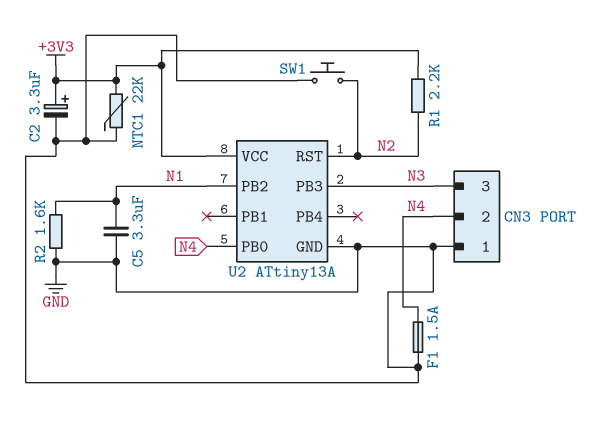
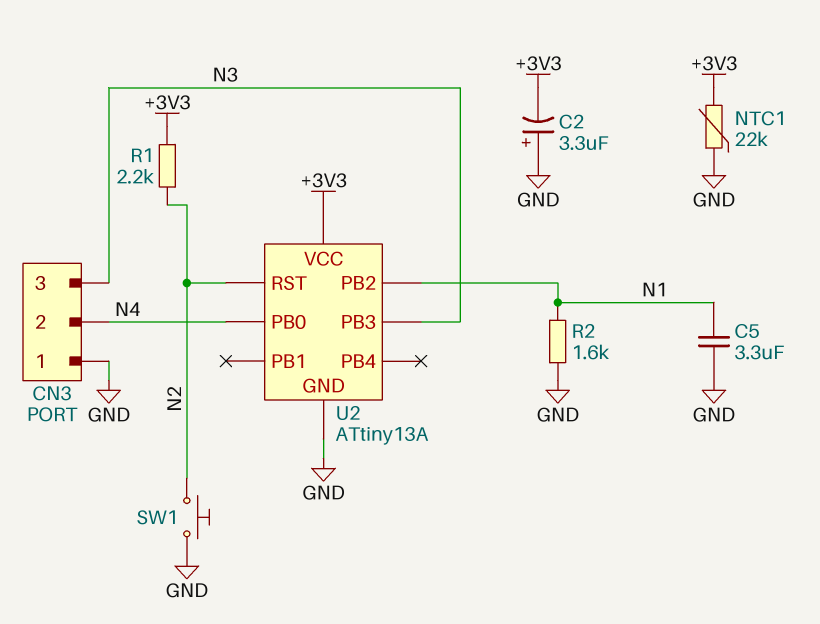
C2: 3.3uF (plus +3V3, minus GND) -> 3.3uF (plus GND, minus +3V3)
F1: 1.5A (GND, N4) -> none

